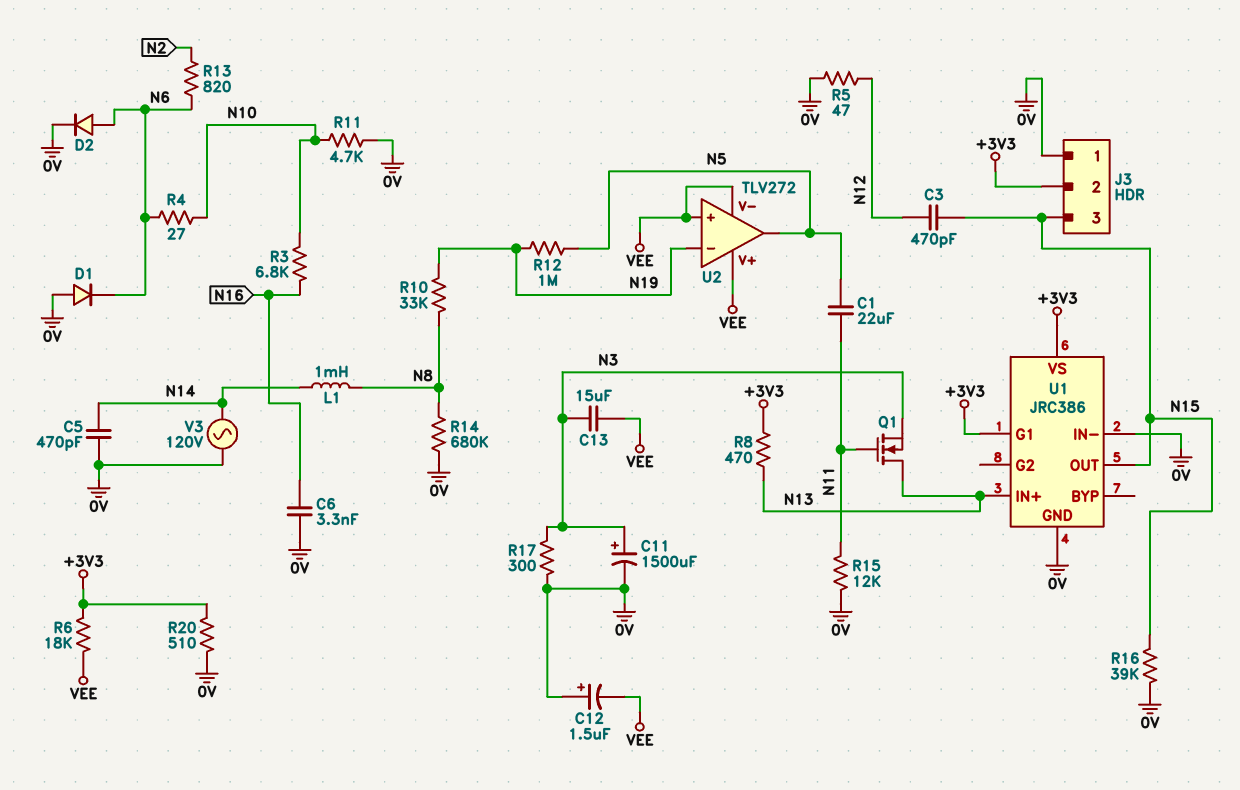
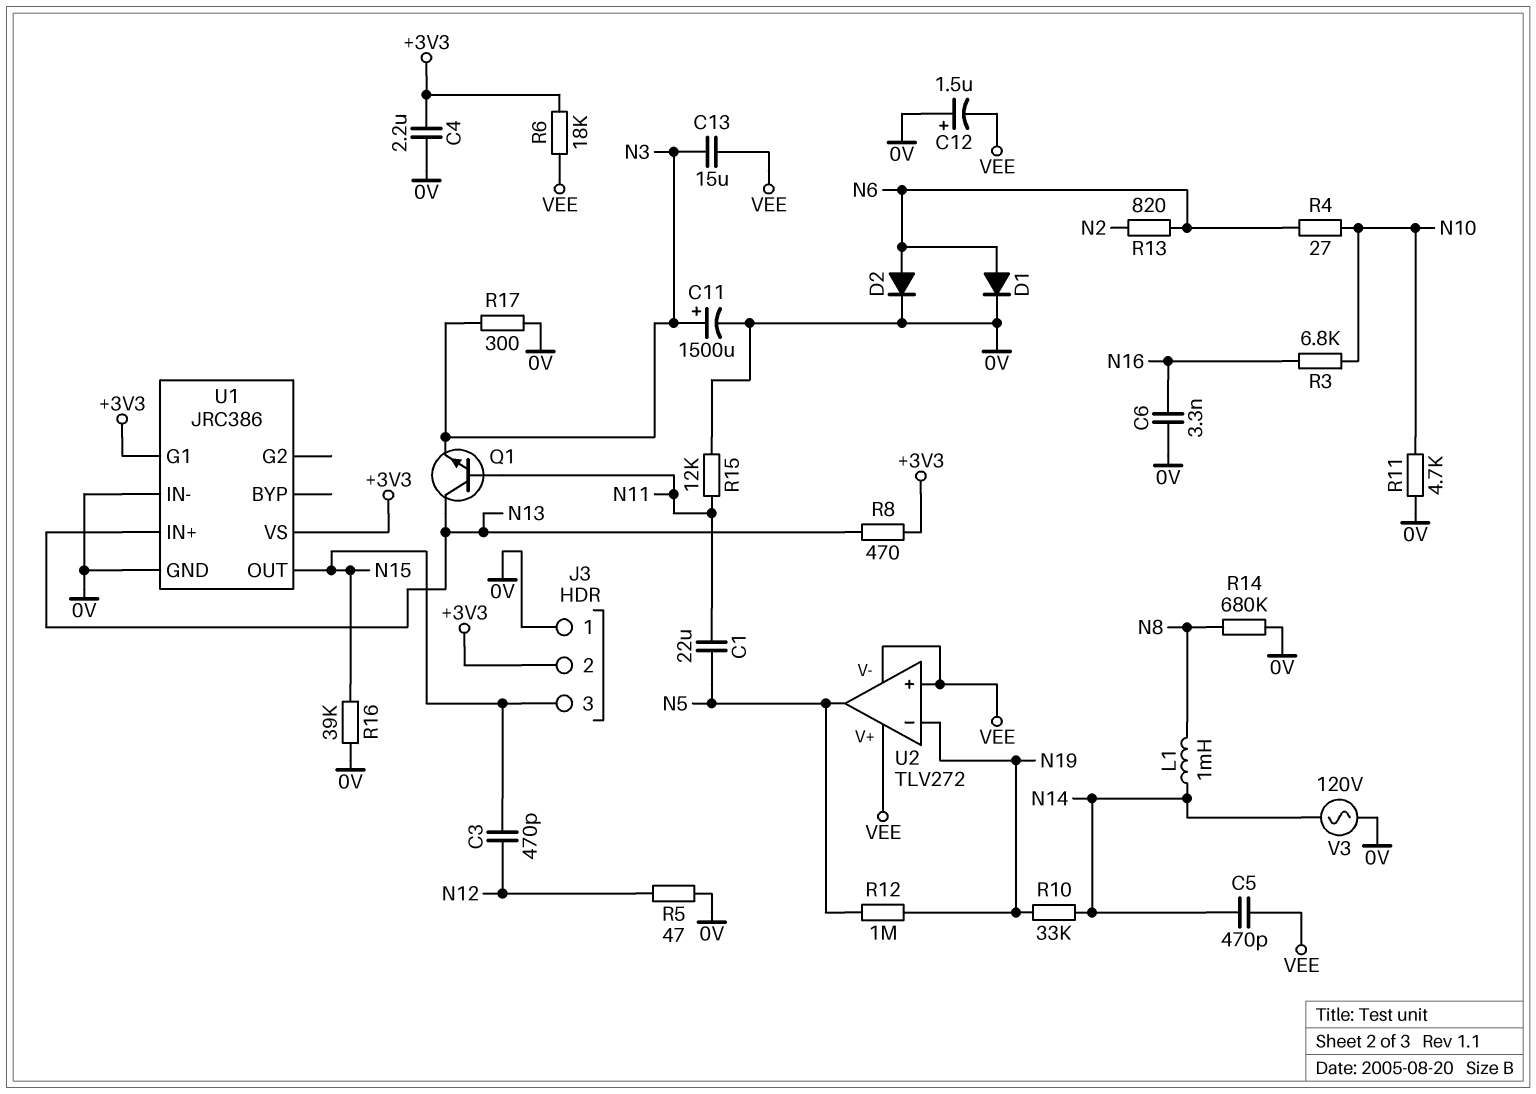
C4: none -> 2.2uF (+3V3, 0V)
C5: 470pF (0V, N14) -> 470pF (N14, VEE)
D1: diode (A 0V, K N6) -> diode (A N6, K 0V)
Q1: NMOS (G N11, D N13, S N3) -> NPN (B N11, C N13, E N3)
R10: 33k (N8, N19) -> 33k (N14, N19)
R20: 510 (+3V3, 0V) -> none

